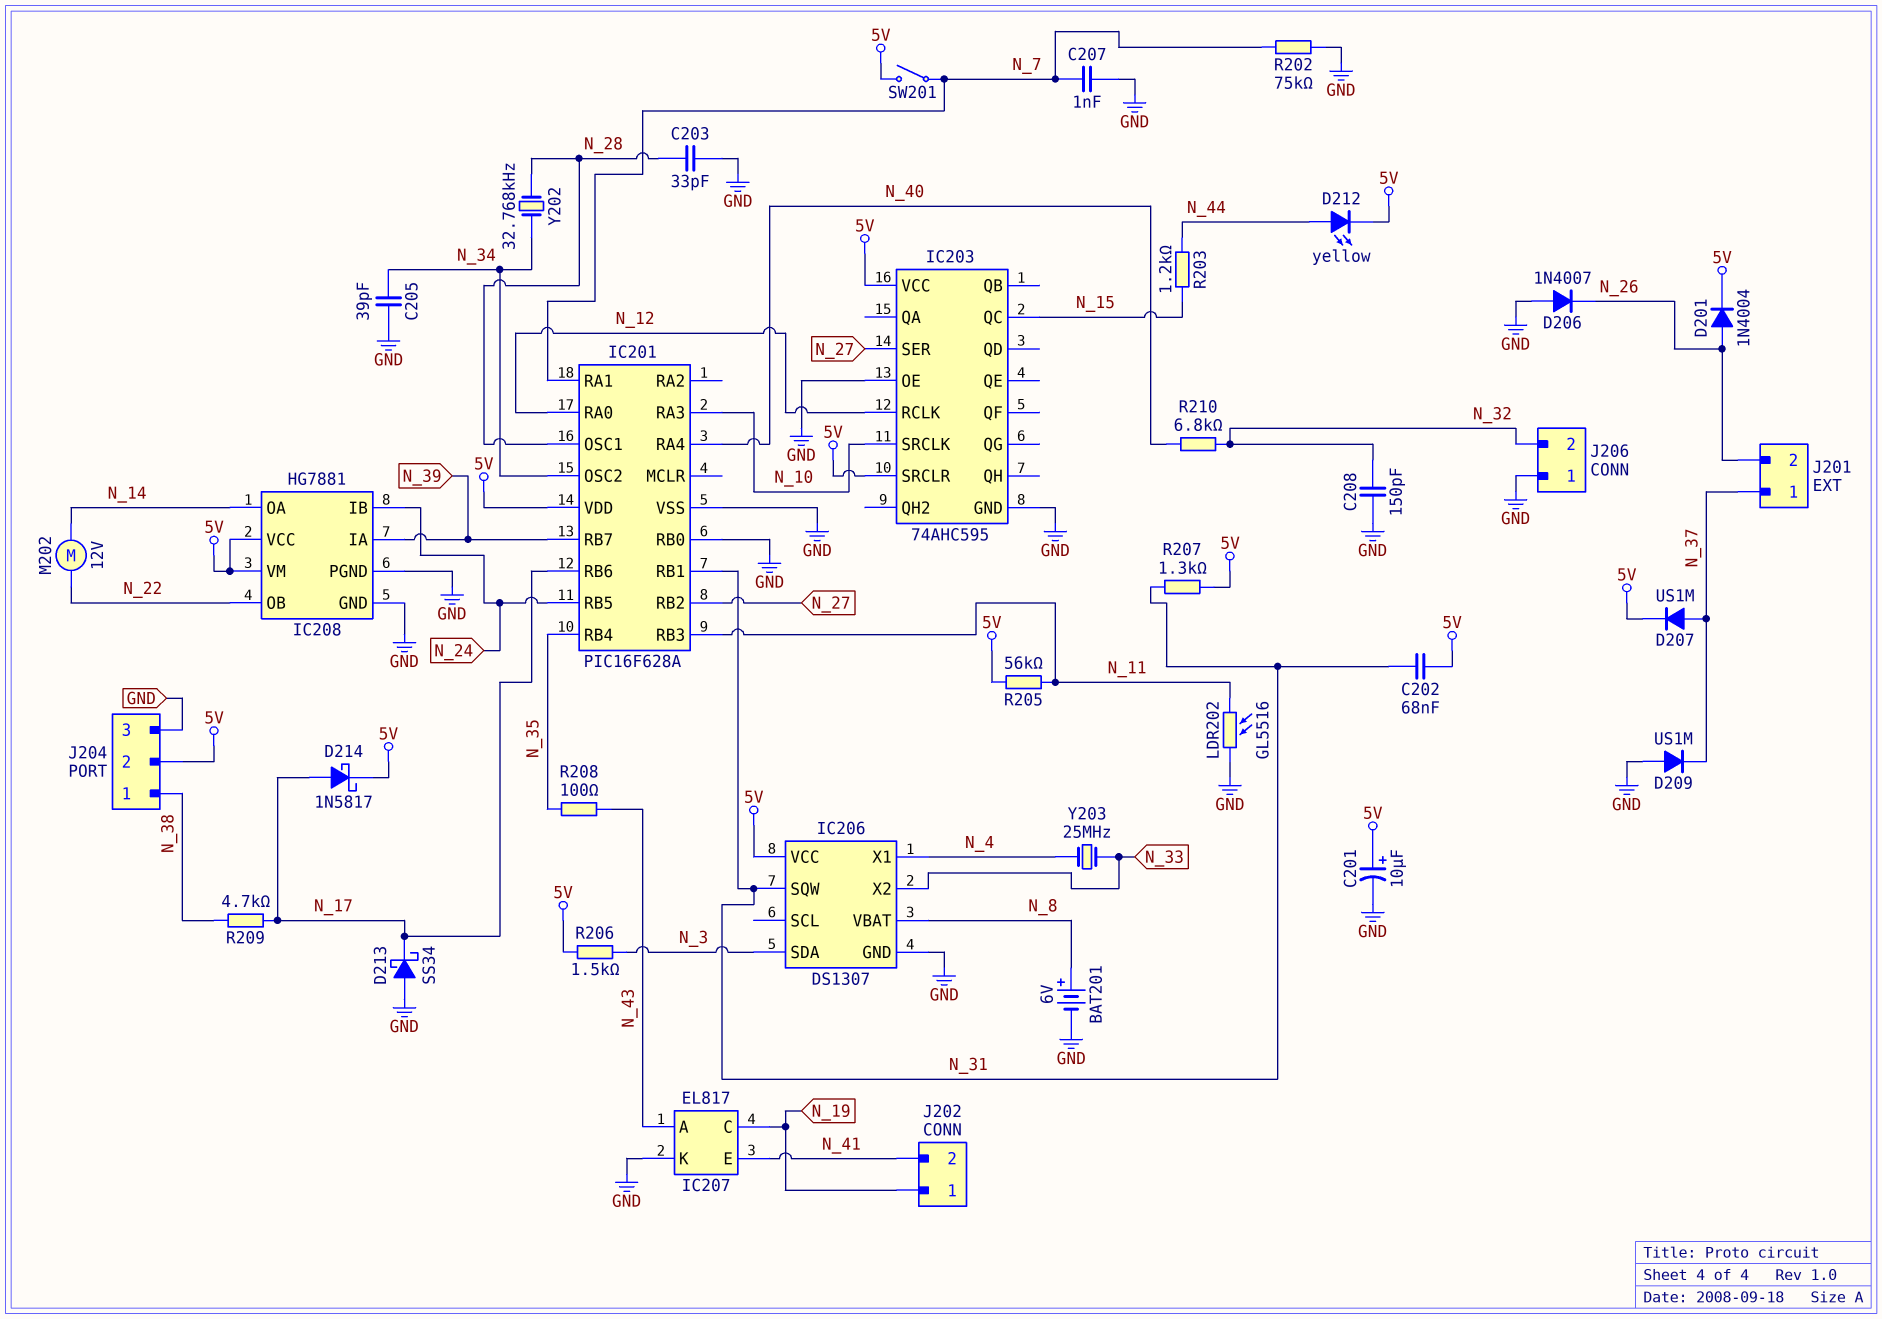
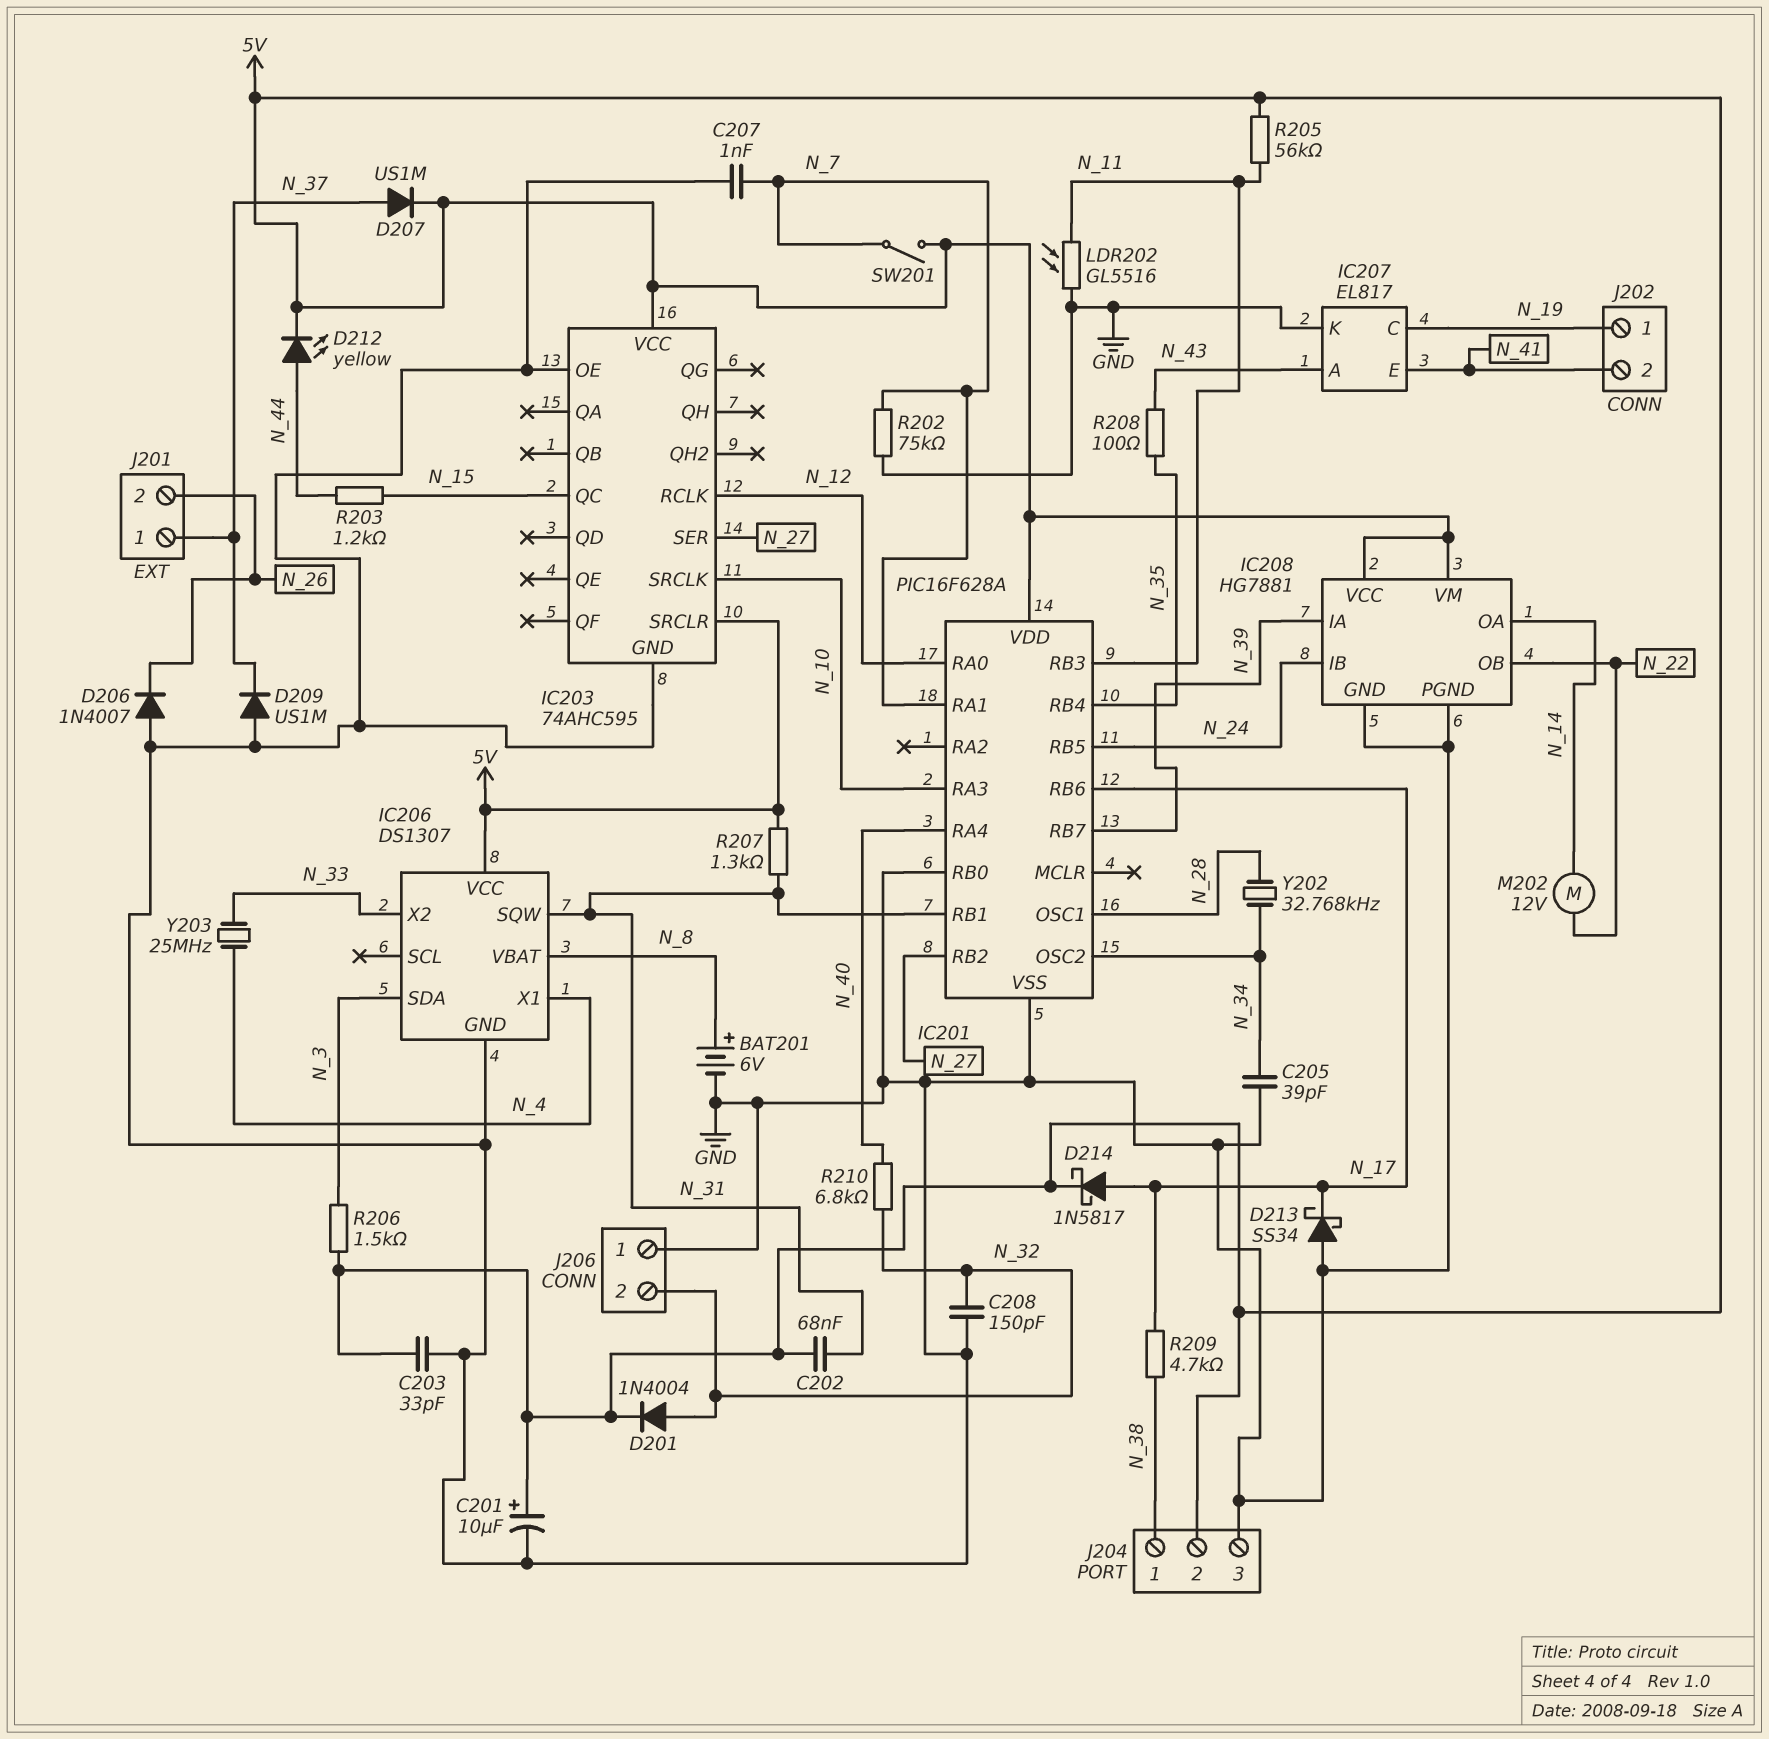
C203: 33pF (GND, N_28) -> 33pF (5V, GND)
D201: diode 1N4004 (A N_26, K 5V) -> diode 1N4004 (A N_32, K 5V)

